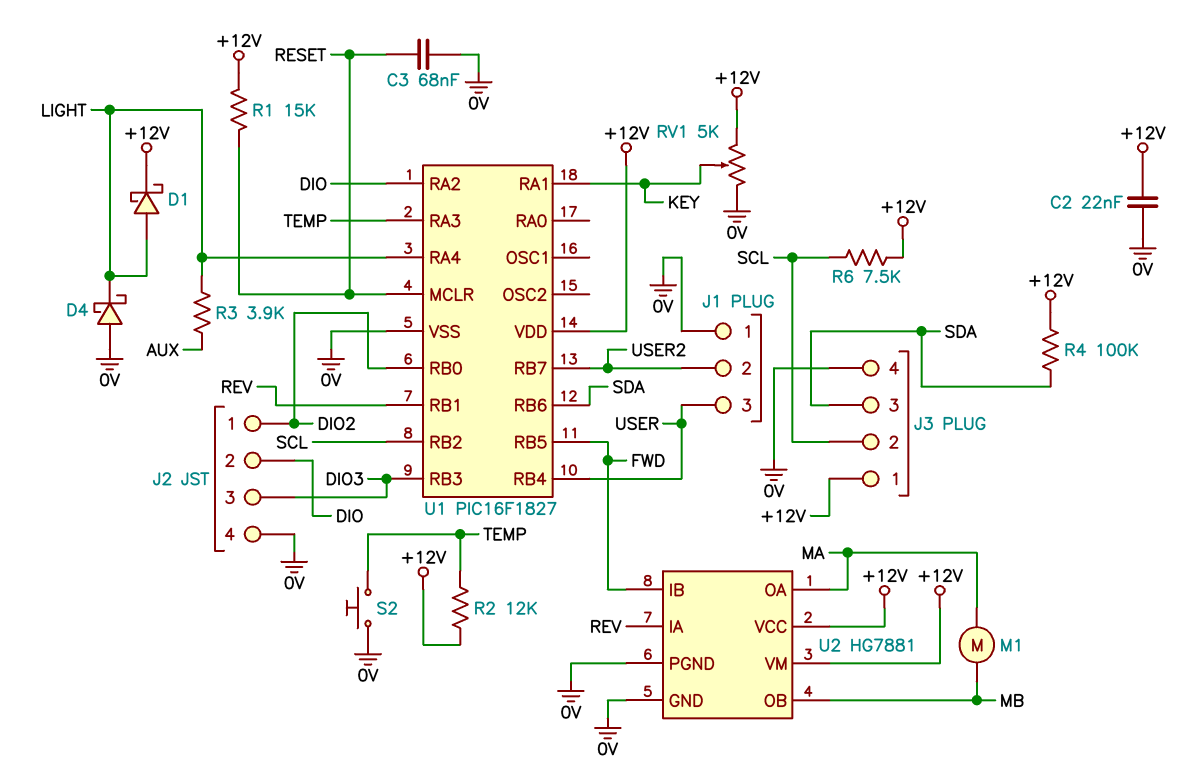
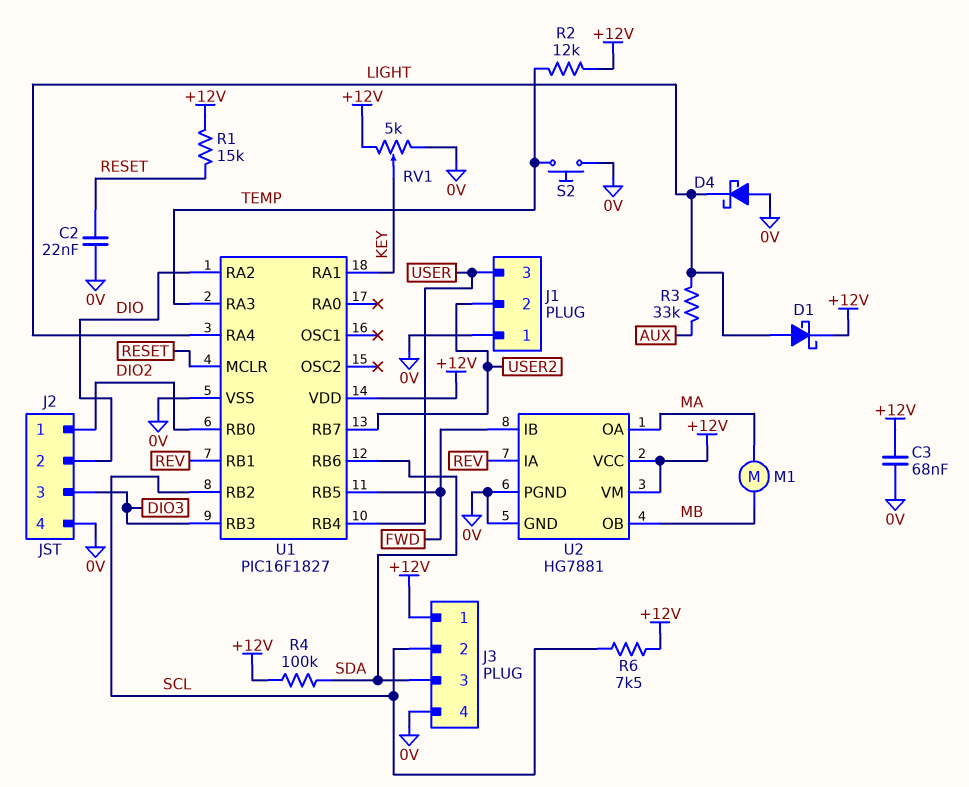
C2: 22nF (+12V, 0V) -> 22nF (0V, RESET)
C3: 68nF (0V, RESET) -> 68nF (+12V, 0V)
R3: 3.9k (AUX, LIGHT) -> 33k (AUX, LIGHT)

